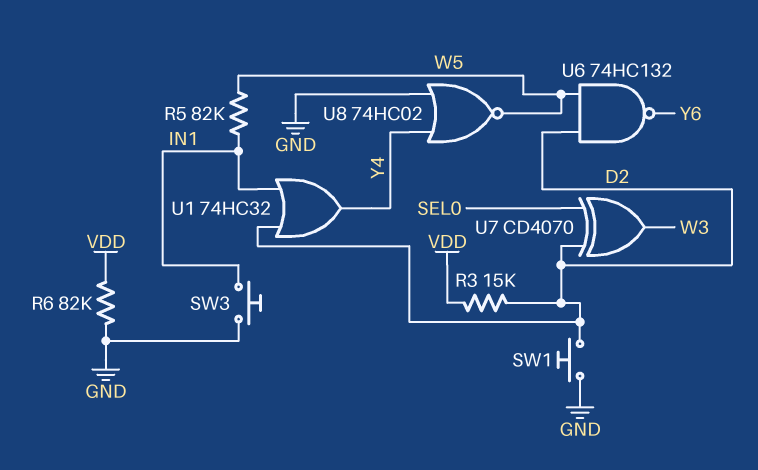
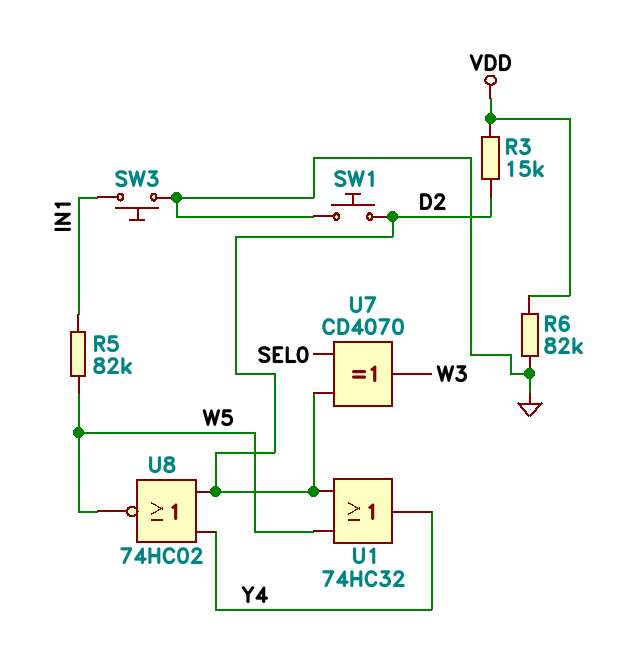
U1: OR 74HC32 (in D2, in IN1, out Y4) -> OR 74HC32 (in D2, in W5, out Y4)
U6: NAND 74HC132 (in D2, in W5, out Y6) -> none
U8: NOR 74HC02 (in GND, in Y4, out W5) -> NOR 74HC02 (in D2, in Y4, out W5)

